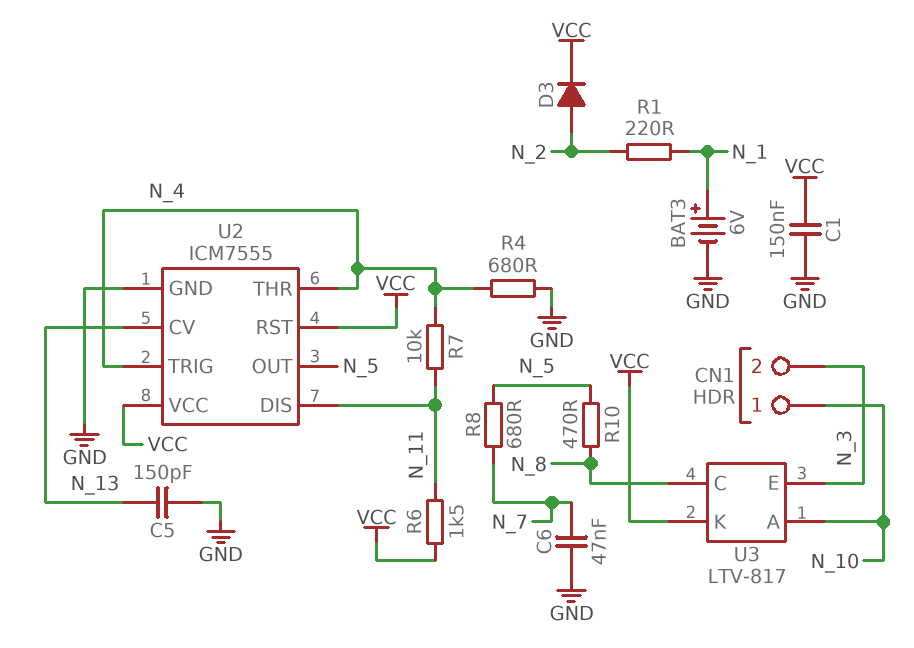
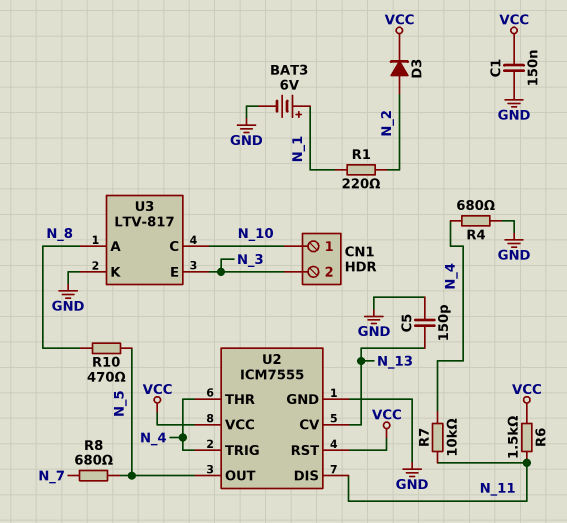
C6: 47nF (GND, N_7) -> none
U3 pin A: N_10 -> N_8
U3 pin C: N_8 -> N_10
U3 pin K: VCC -> GND

